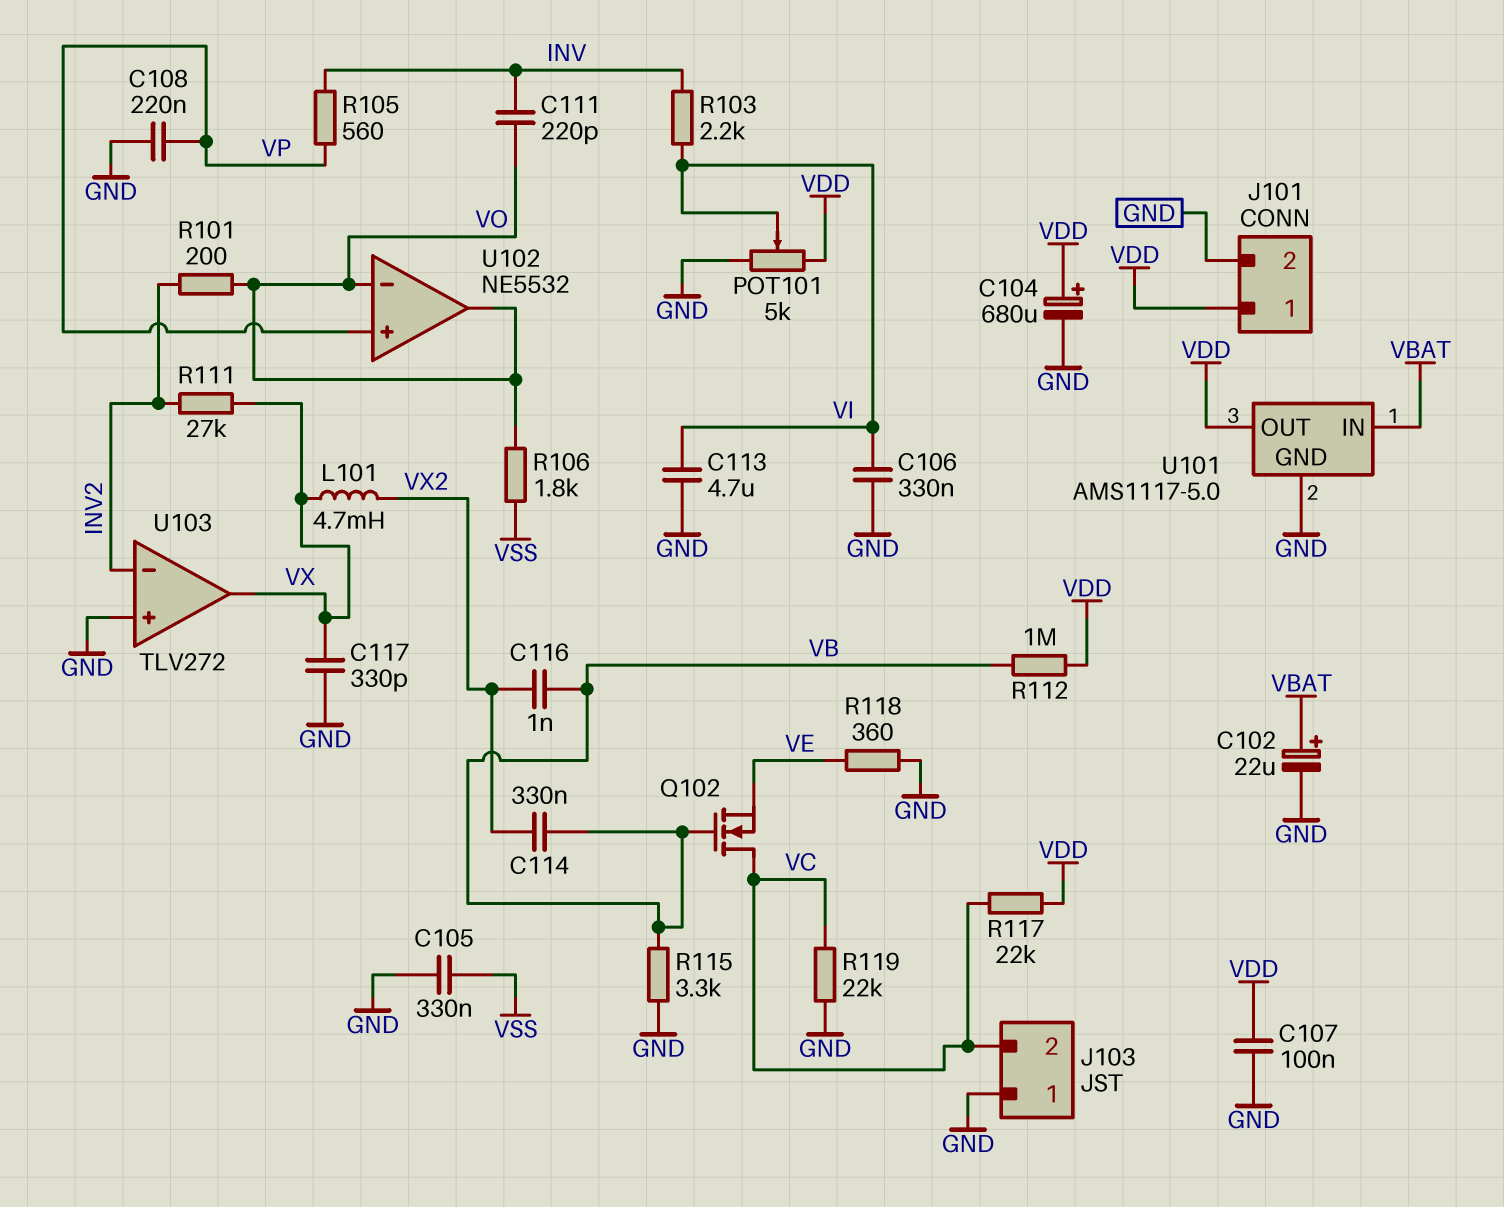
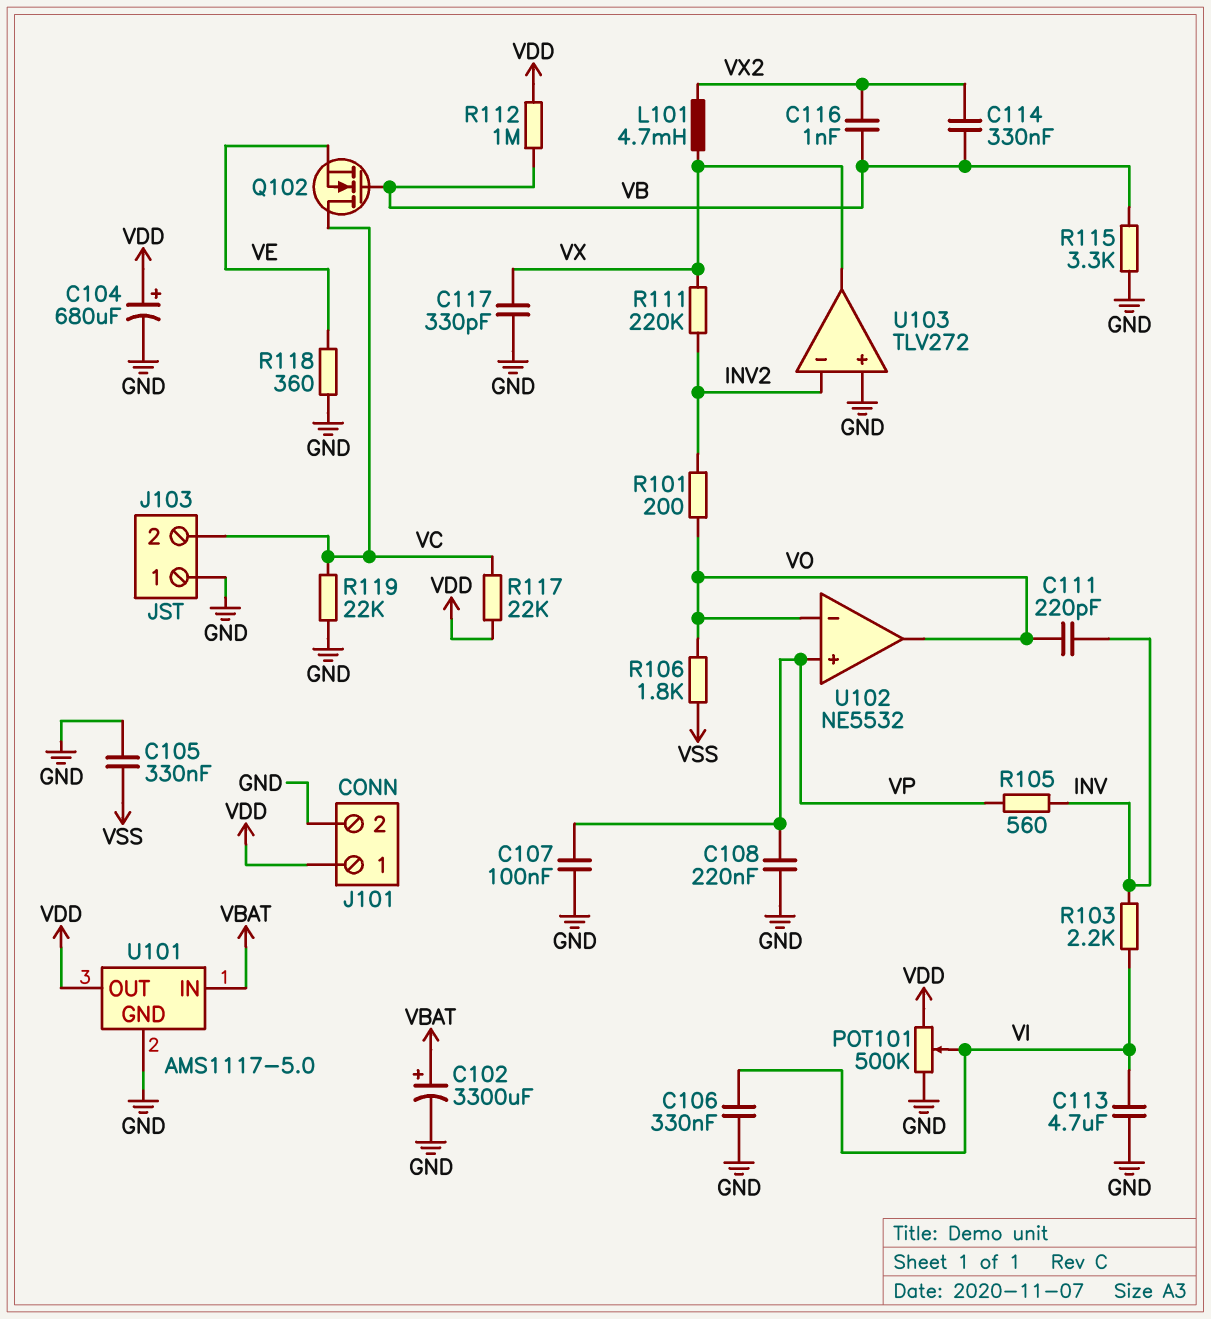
C102: 22uF (plus VBAT, minus GND) -> 3300uF (plus VBAT, minus GND)
C107: 100nF (GND, VDD) -> 100nF (GND, VP)
POT101: 5k (GND, VDD, wiper VI) -> 500k (GND, VDD, wiper VI)
R111: 27k (INV2, VX) -> 220k (INV2, VX)

